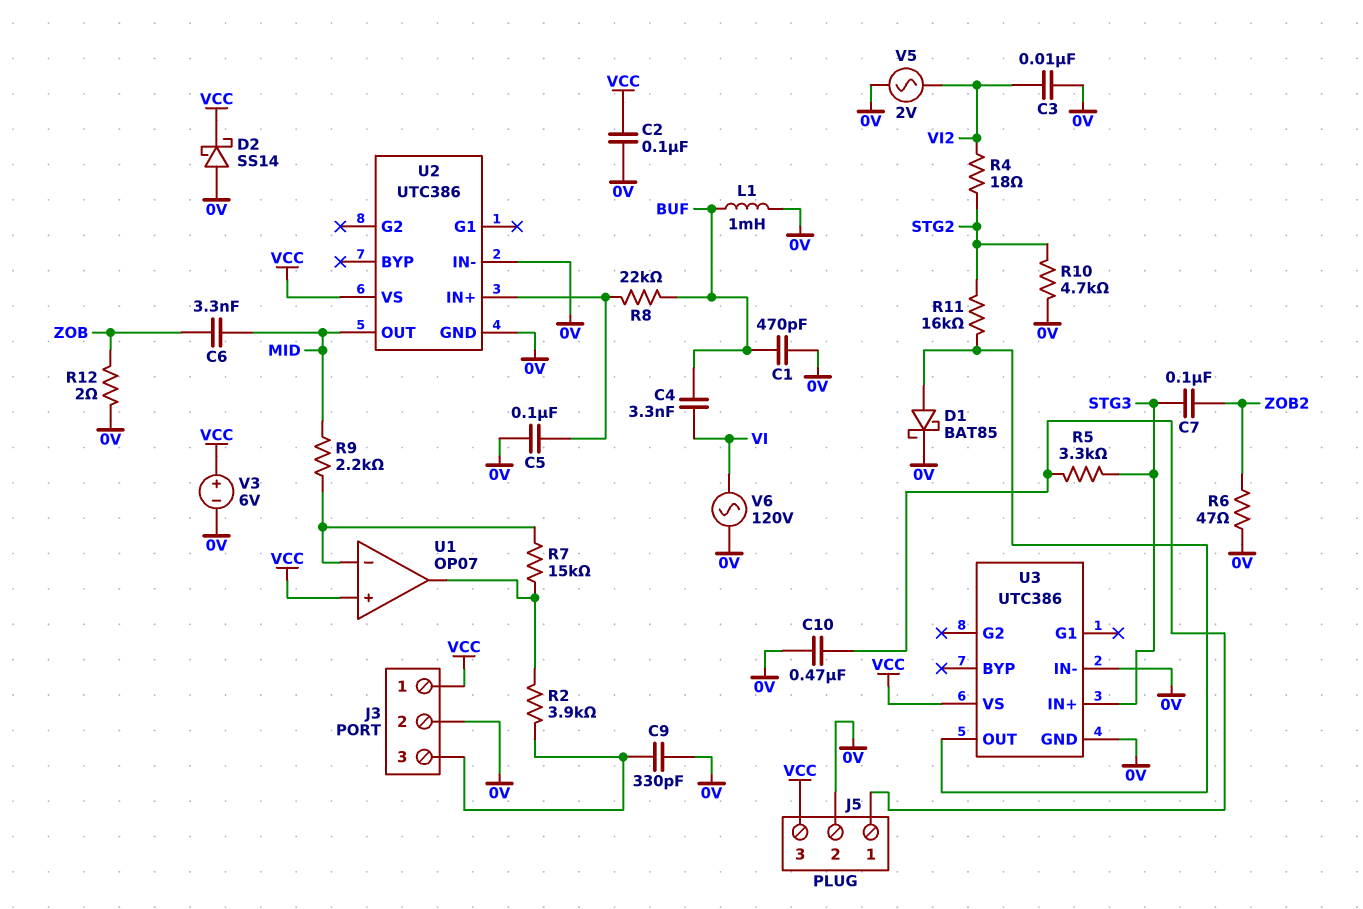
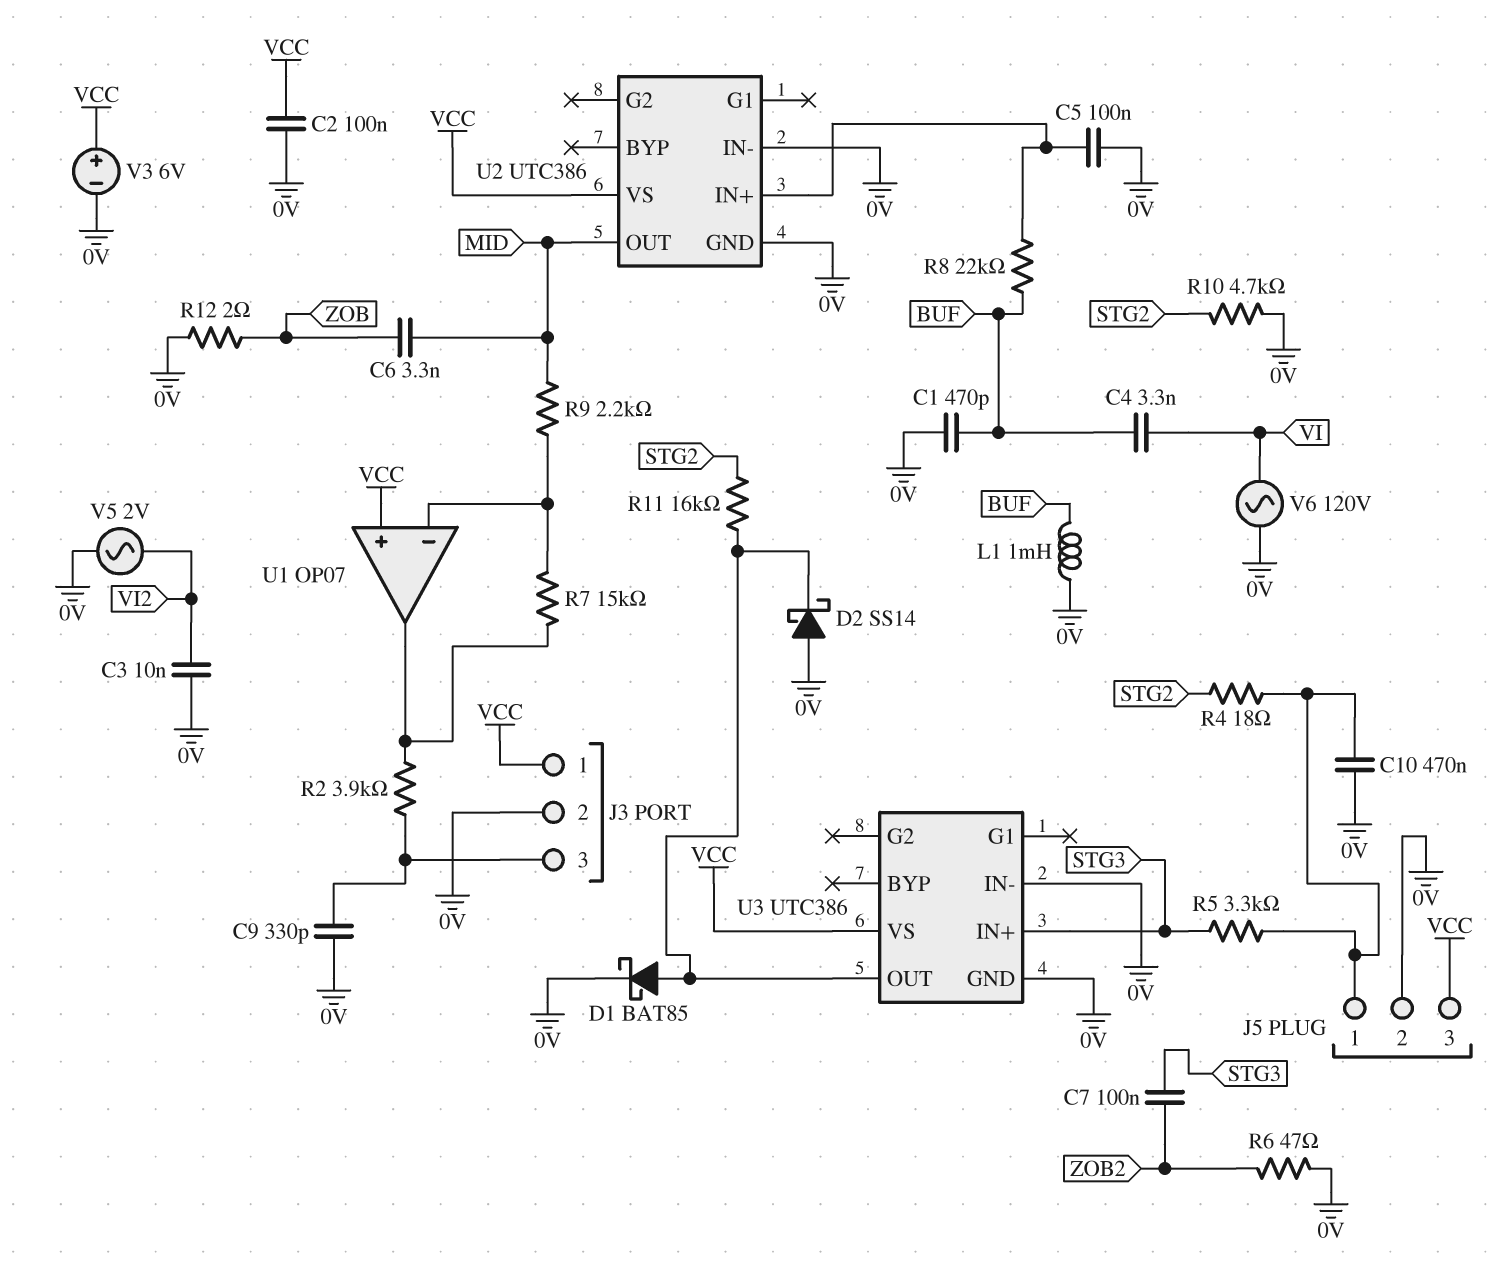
D2: schottky SS14 (A 0V, K VCC) -> schottky SS14 (A 0V, K U3/OUT)
R4: 18 (STG2, VI2) -> 18 (J5/1, STG2)

